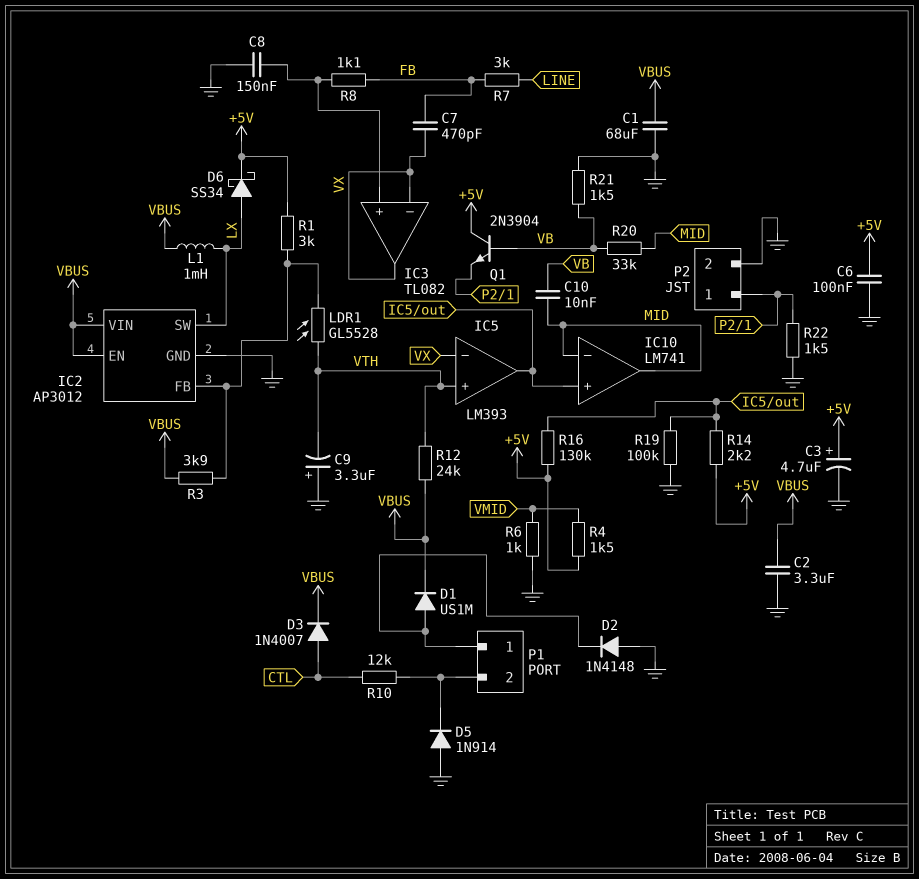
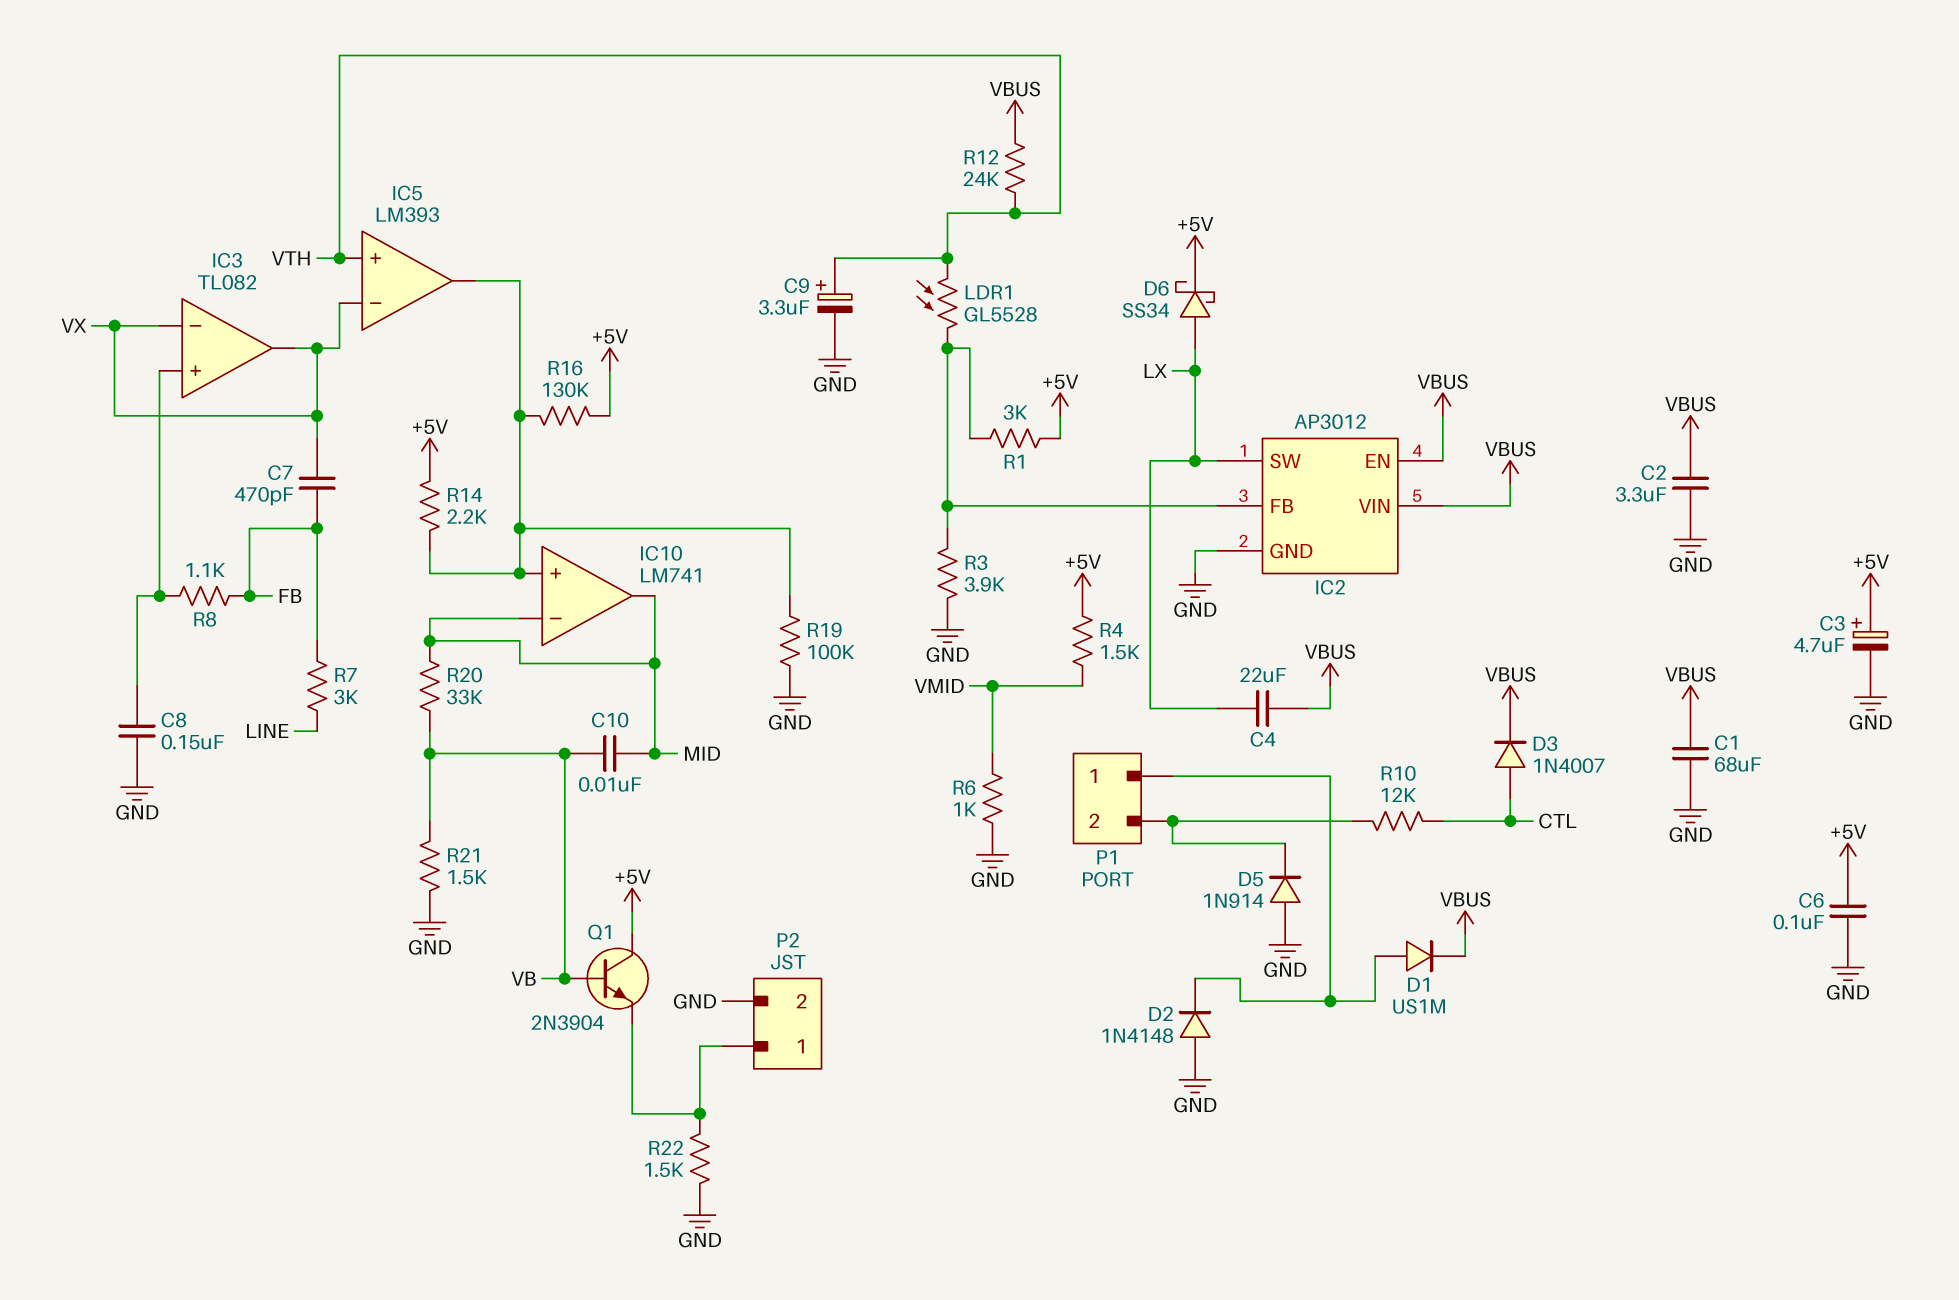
C4: none -> 22uF (LX, VBUS)
C9: 3.3uF (plus GND, minus VTH) -> 3.3uF (plus VTH, minus GND)
L1: 1mH (LX, VBUS) -> none
R3: 3.9k (IC2/FB, VBUS) -> 3.9k (GND, IC2/FB)

